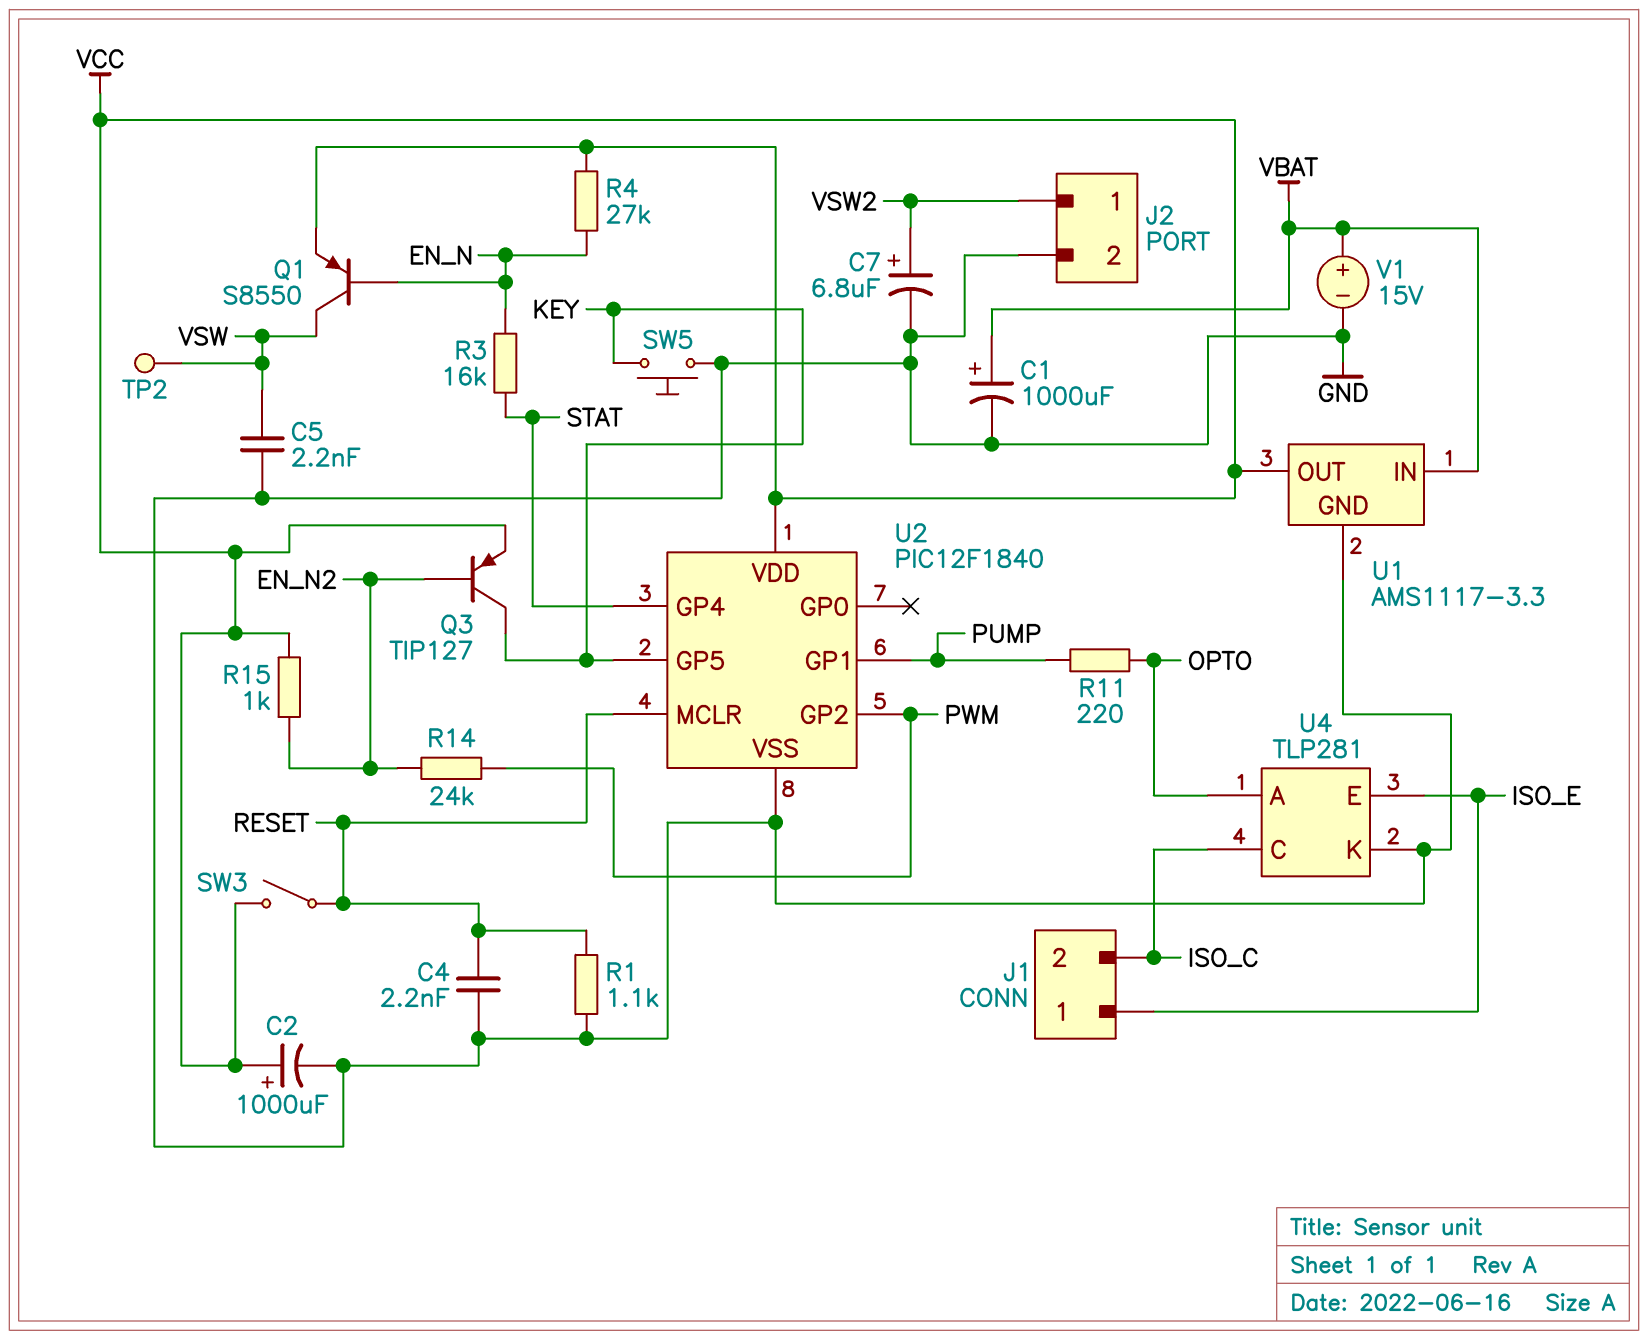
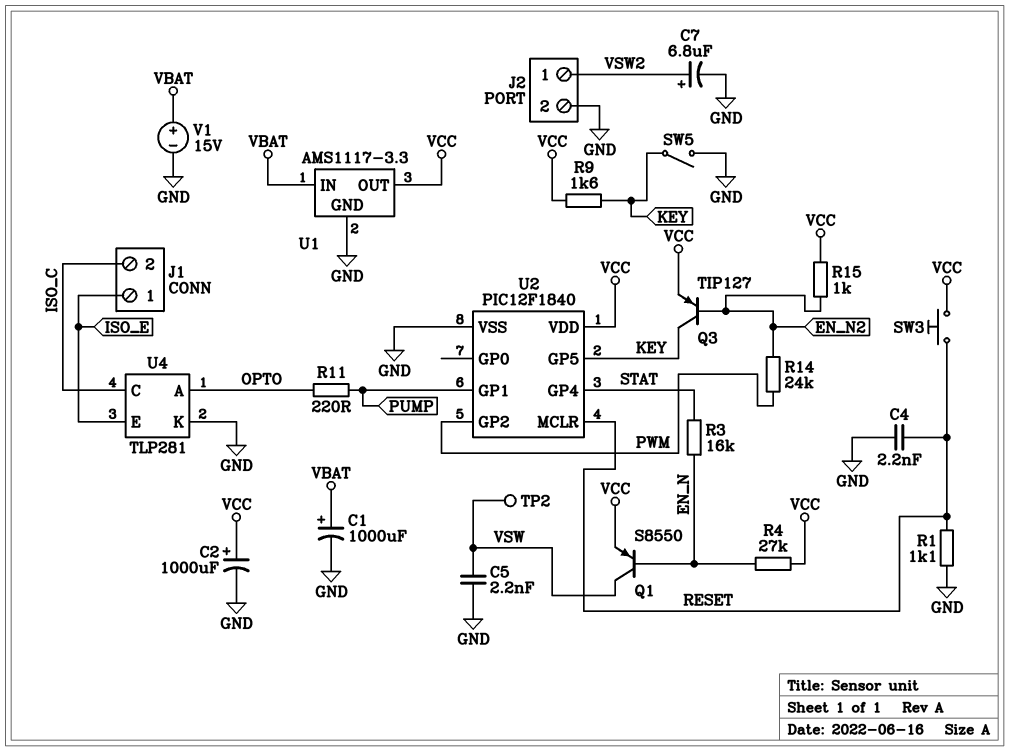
R9: none -> 1.6k (KEY, VCC)
SW3: switch (RESET, VCC) -> button (RESET, VCC)
SW5: button (GND, KEY) -> switch (GND, KEY)

